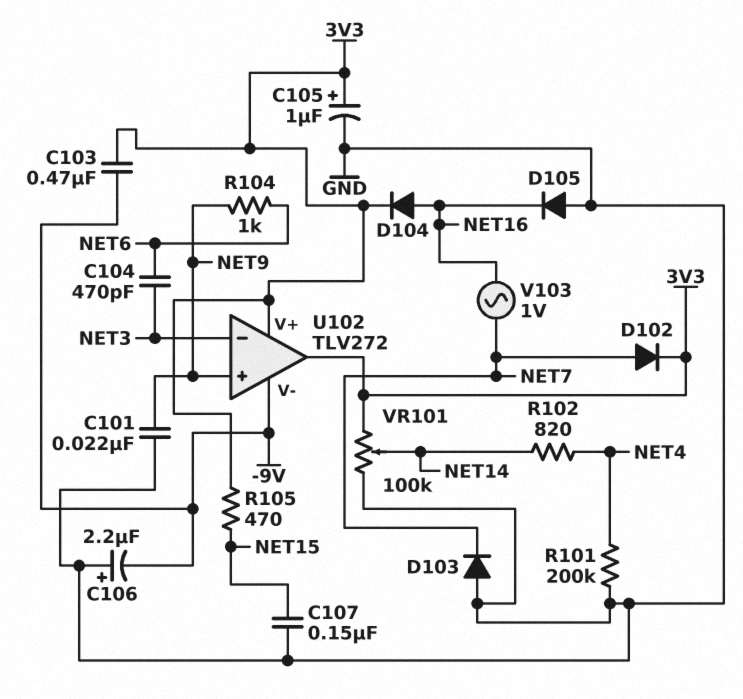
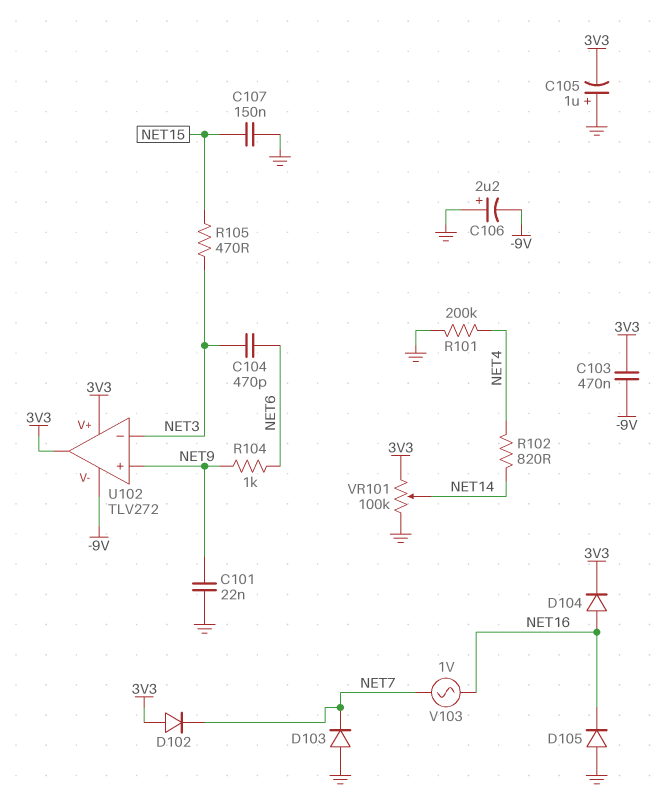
C105: 1uF (plus 3V3, minus GND) -> 1uF (plus GND, minus 3V3)
D102: diode (A NET7, K 3V3) -> diode (A 3V3, K NET7)
R105: 470 (3V3, NET15) -> 470 (NET3, NET15)

